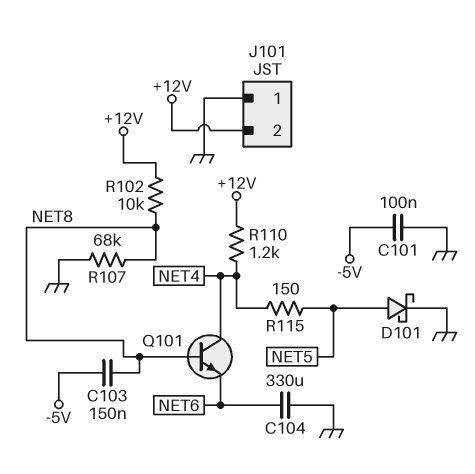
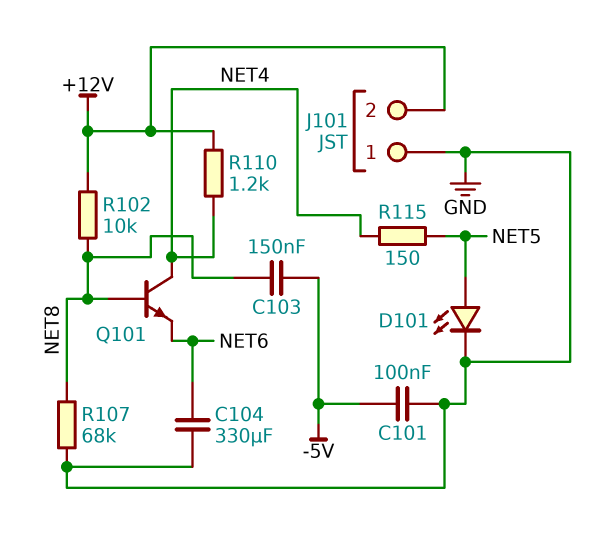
D101: schottky (A NET5, K GND) -> LED (A NET5, K GND)

